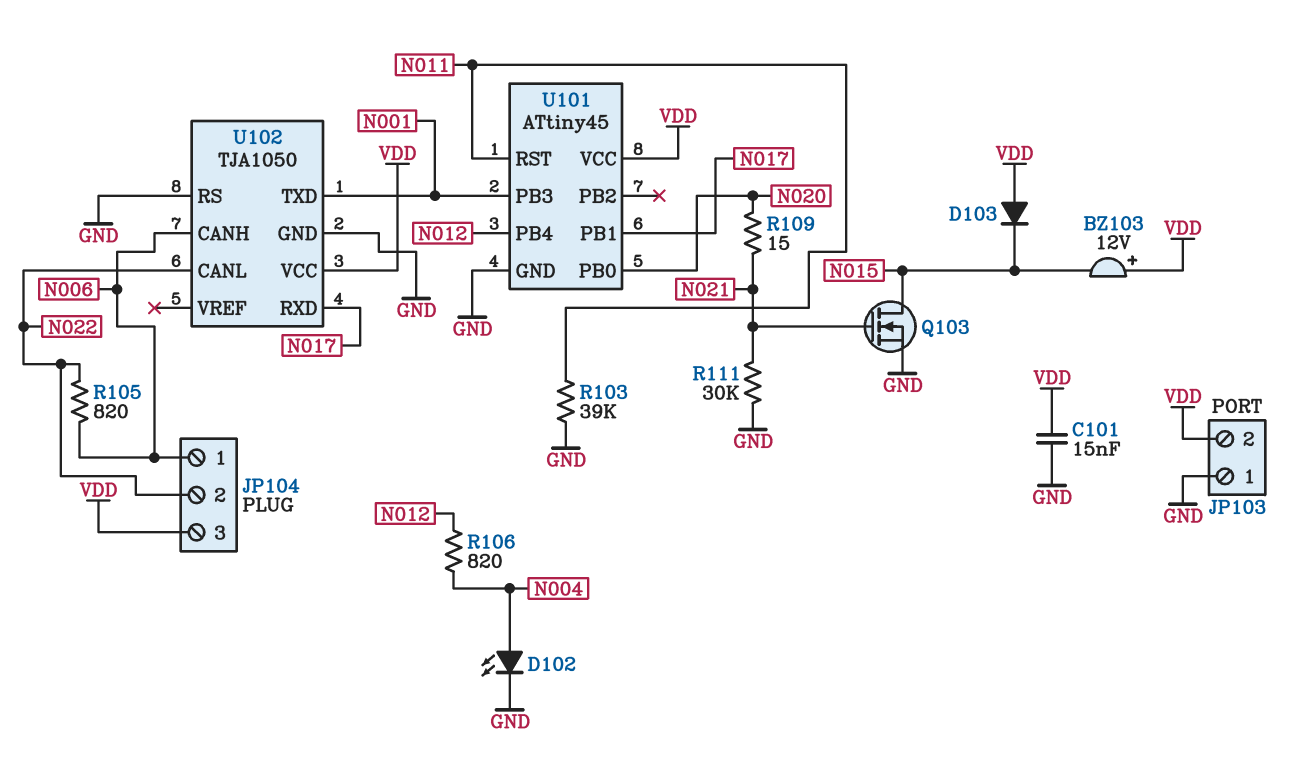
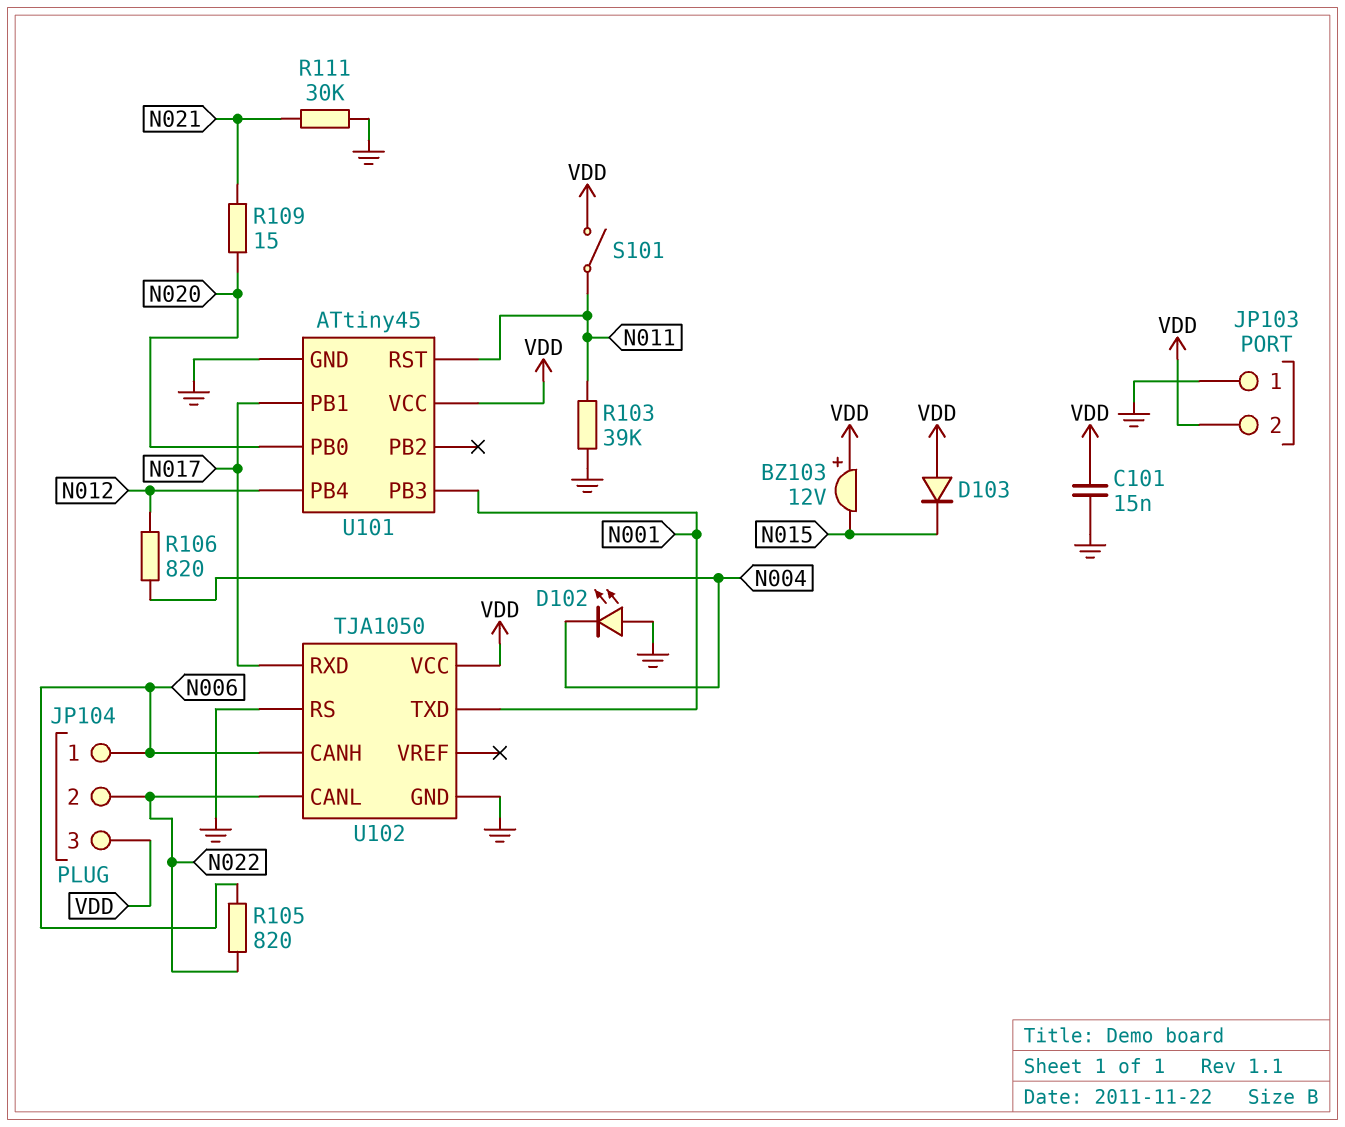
D102: LED (A N004, K GND) -> LED (A GND, K N004)
Q103: NMOS (G N021, D N015, S GND) -> none
S101: none -> switch (N011, VDD)

